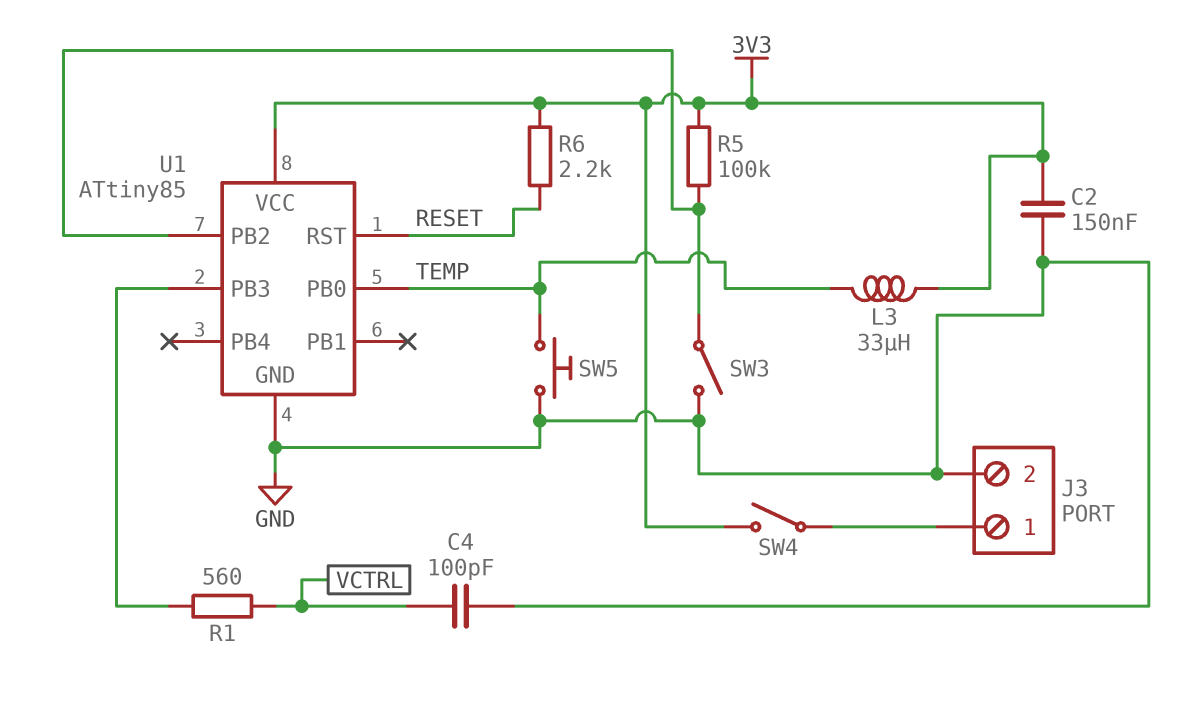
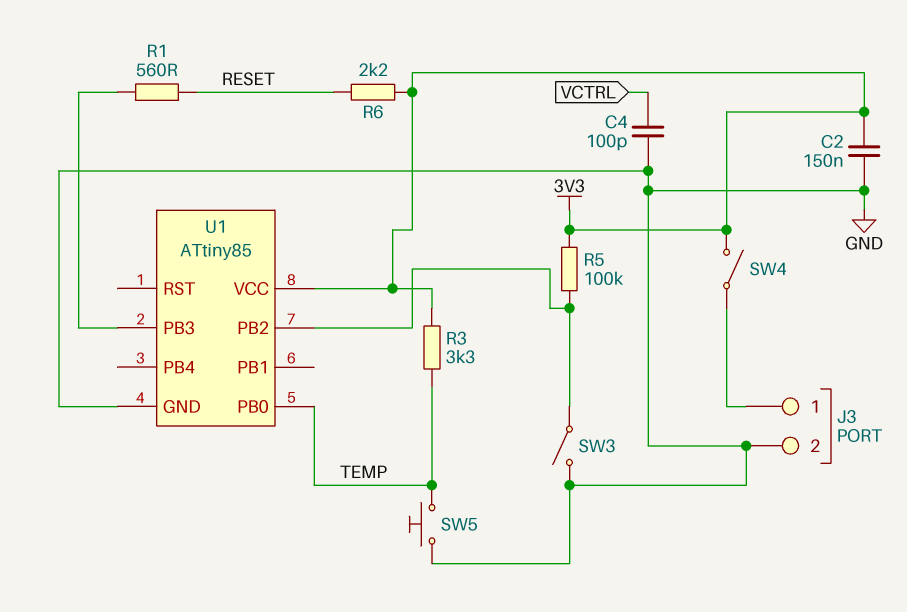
L3: 33uH (3V3, TEMP) -> none
R1: 560 (U1/PB3, VCTRL) -> 560 (RESET, U1/PB3)
R3: none -> 3.3k (3V3, TEMP)
U1 pin RST: RESET -> none

